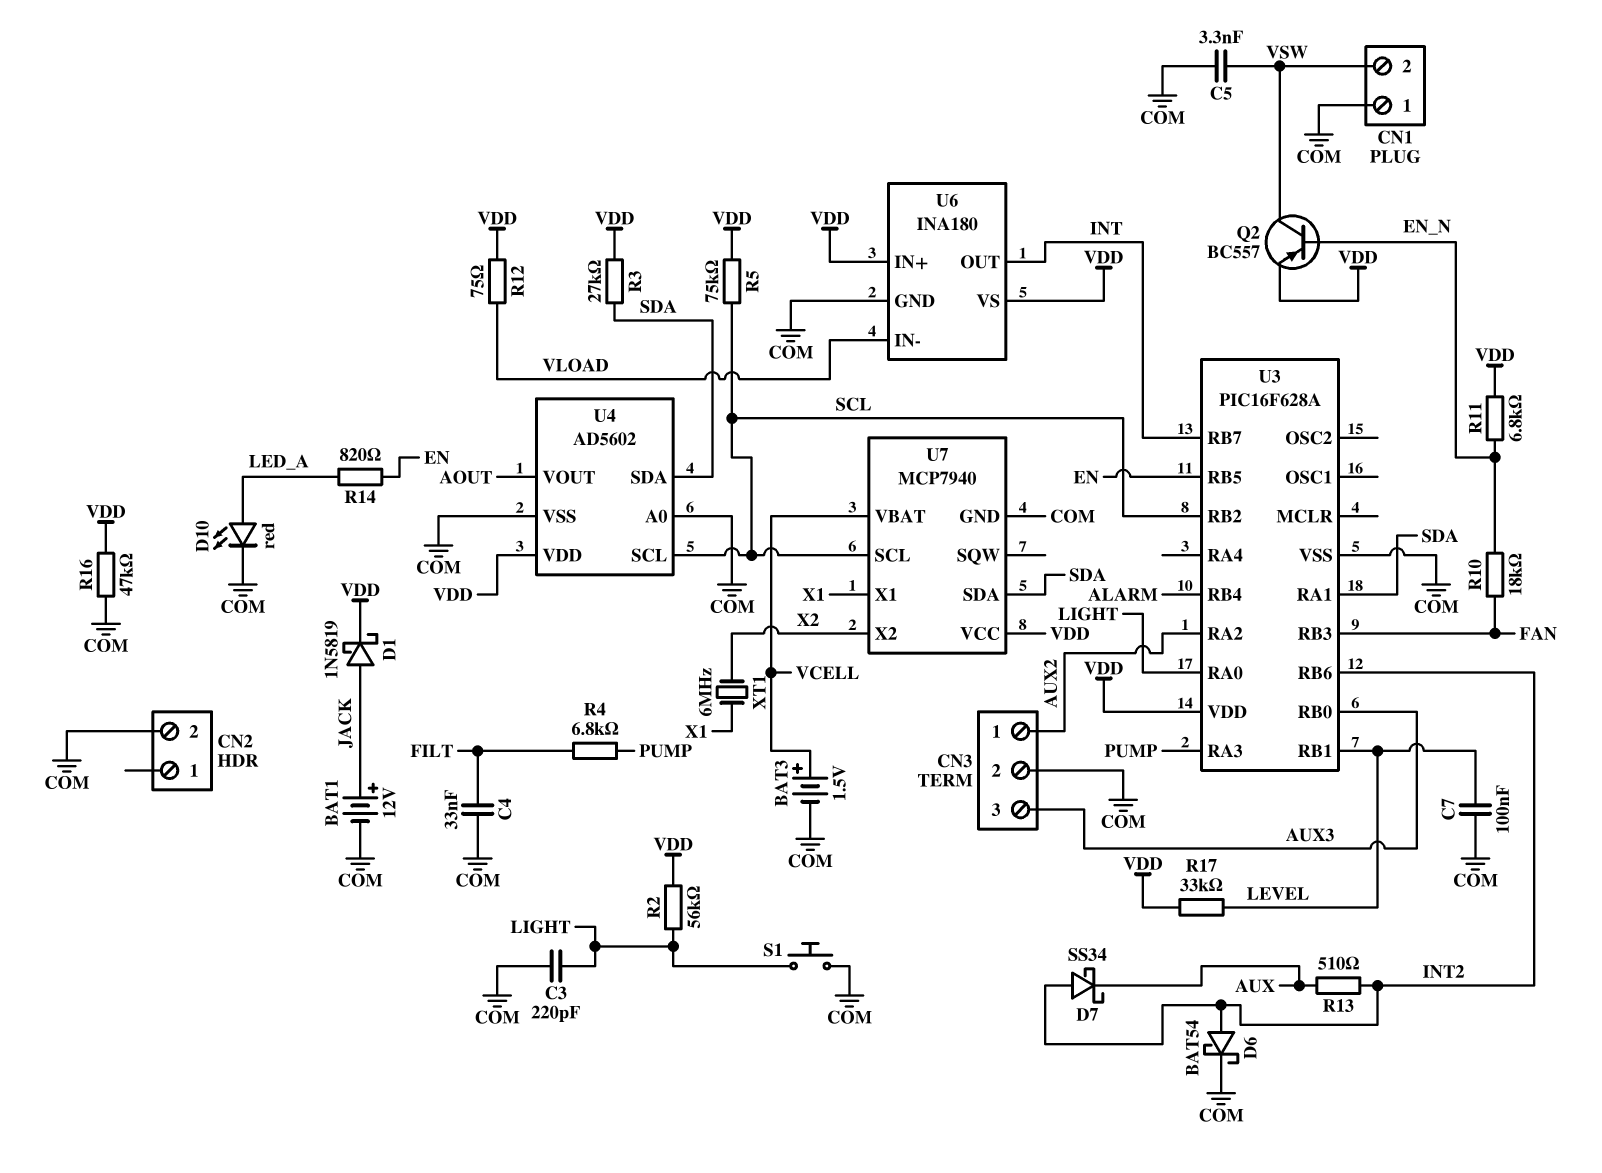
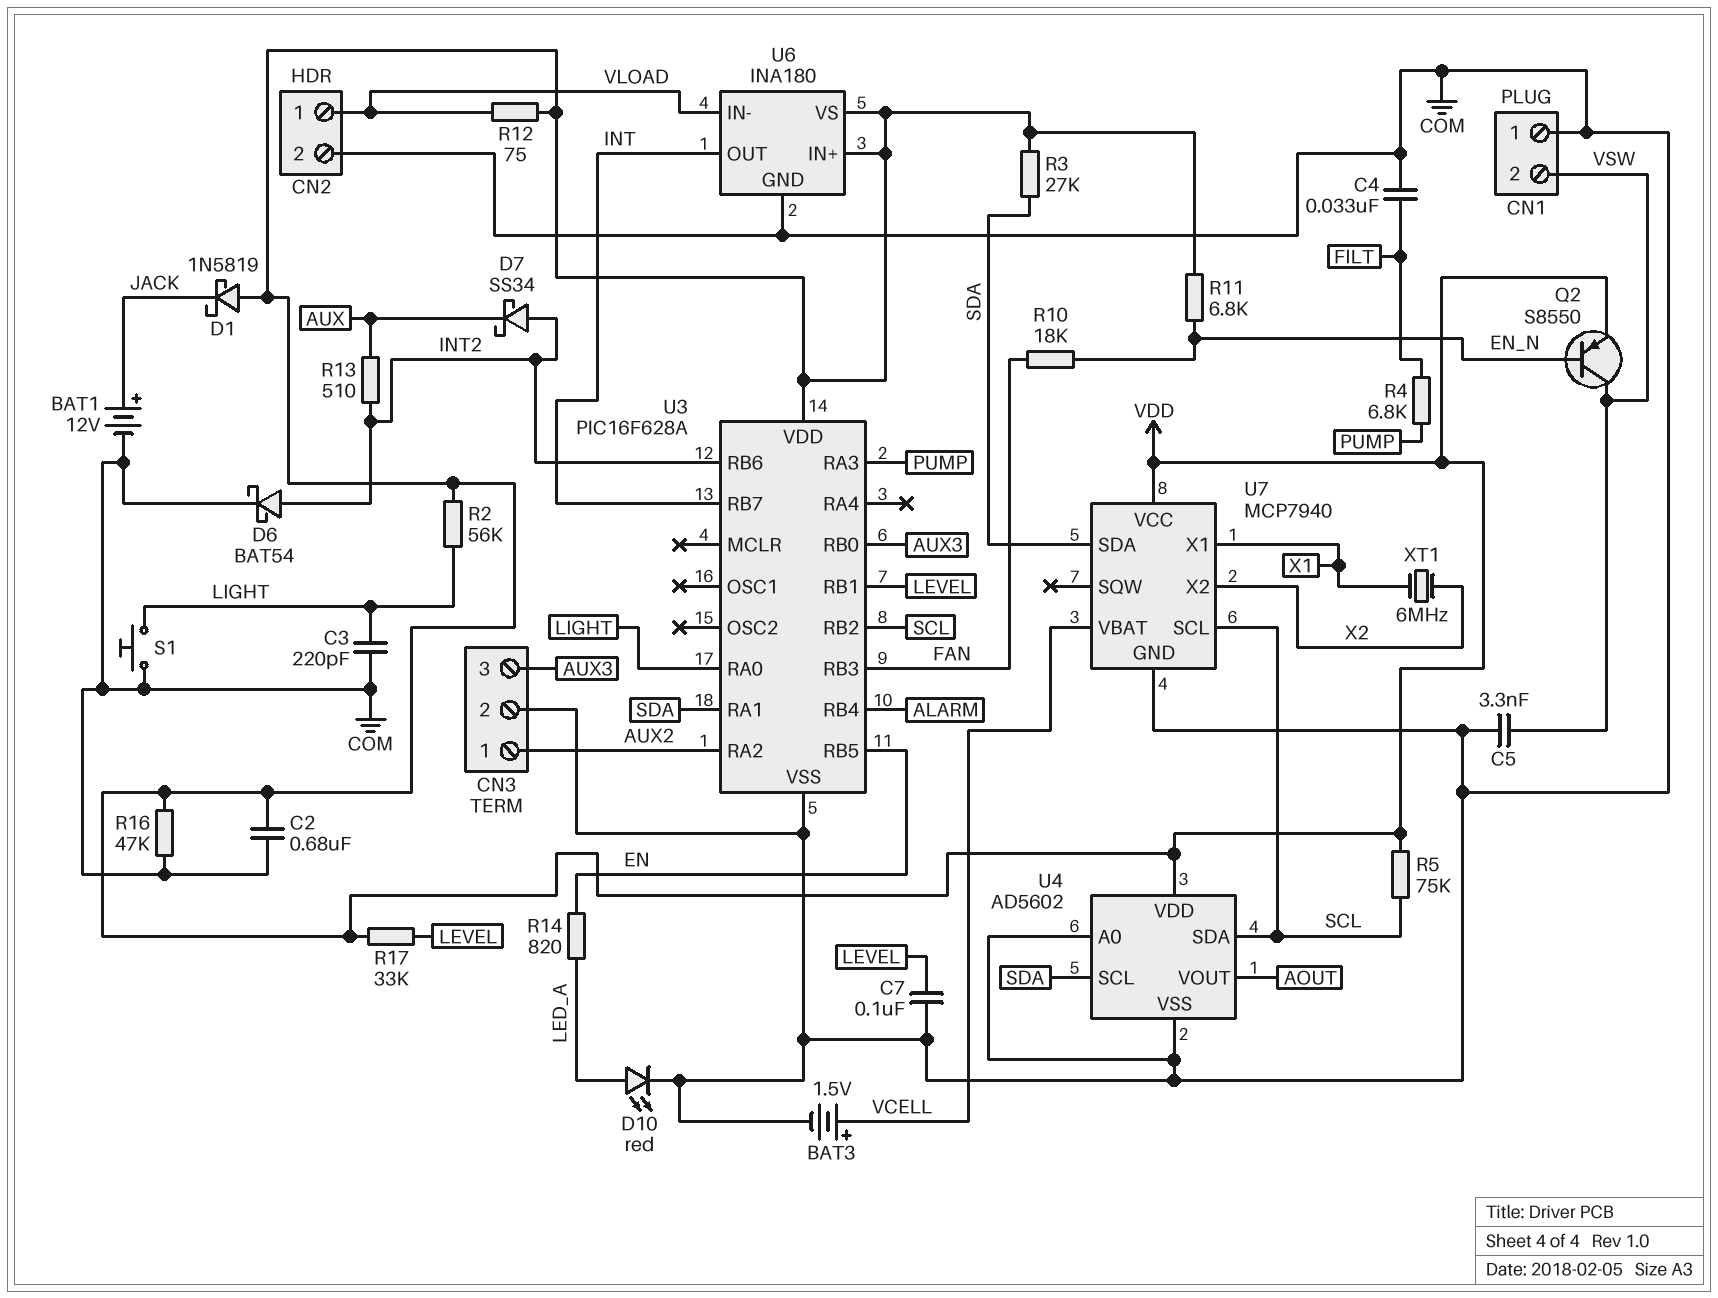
C2: none -> 680nF (COM, VDD)
CN2 pin 1: none -> VLOAD
D1: schottky 1N5819 (A JACK, K VDD) -> schottky 1N5819 (A VDD, K JACK)
Q2: PNP BC557 (B EN_N, C VSW, E VDD) -> PNP S8550 (B EN_N, C VSW, E VDD)
U4 pin SCL: SCL -> SDA
U4 pin SDA: SDA -> SCL

